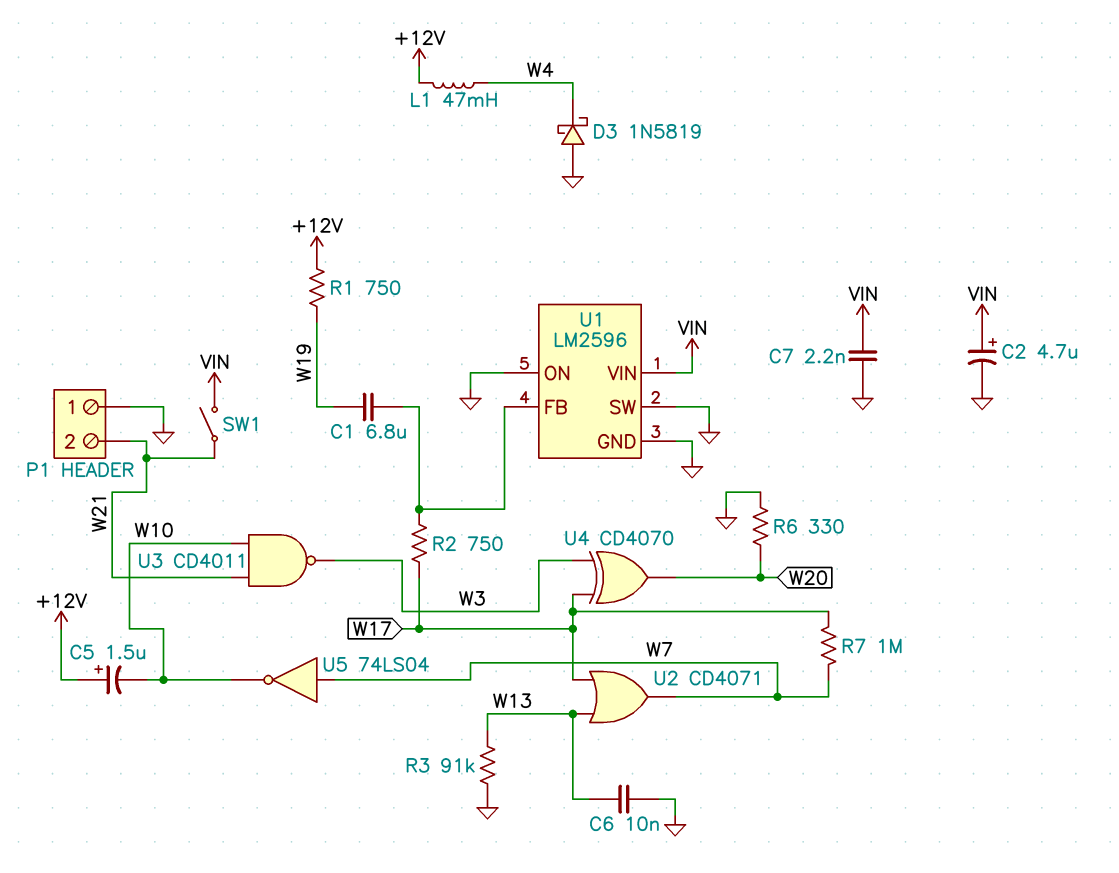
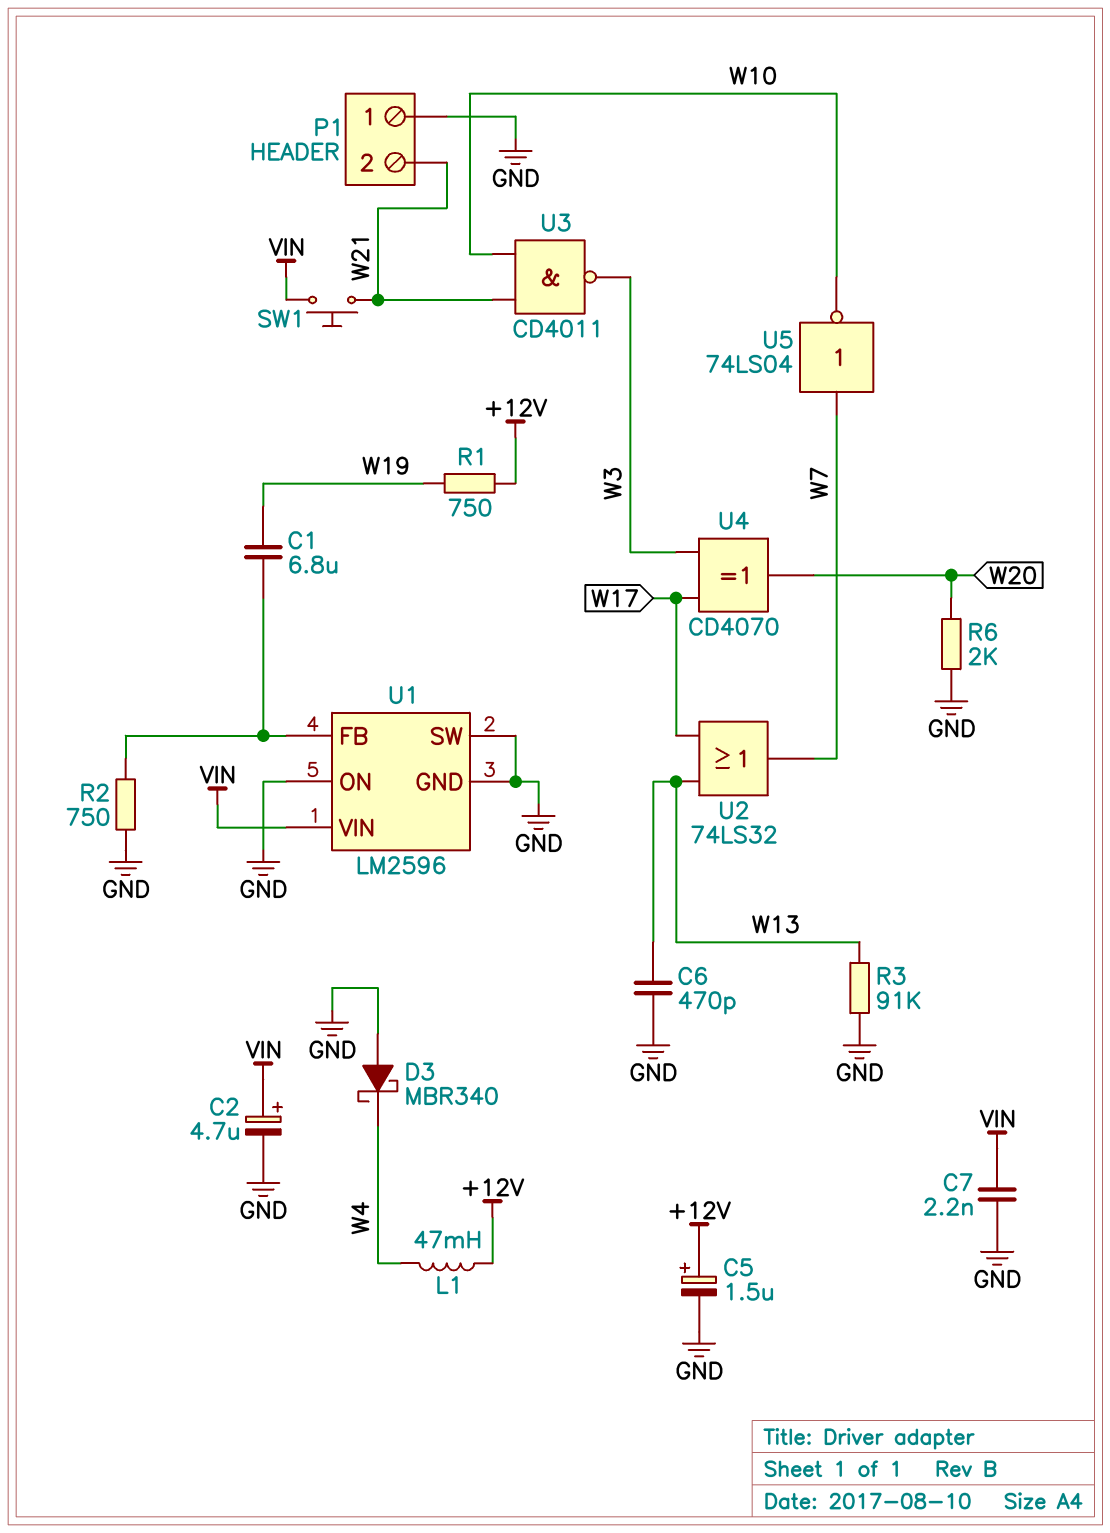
C5: 1.5uF (plus +12V, minus W10) -> 1.5uF (plus +12V, minus GND)
C6: 10nF (GND, W13) -> 470pF (GND, W13)
D3: schottky 1N5819 (A GND, K W4) -> schottky MBR340 (A GND, K W4)
R2: 750 (U1/FB, W17) -> 750 (GND, U1/FB)
R6: 330 (GND, W20) -> 2k (GND, W20)
R7: 1M (W7, W17) -> none
SW1: switch (VIN, W21) -> button (VIN, W21)
U2: OR CD4071 (in W13, in W17, out W7) -> OR 74LS32 (in W13, in W17, out W7)

